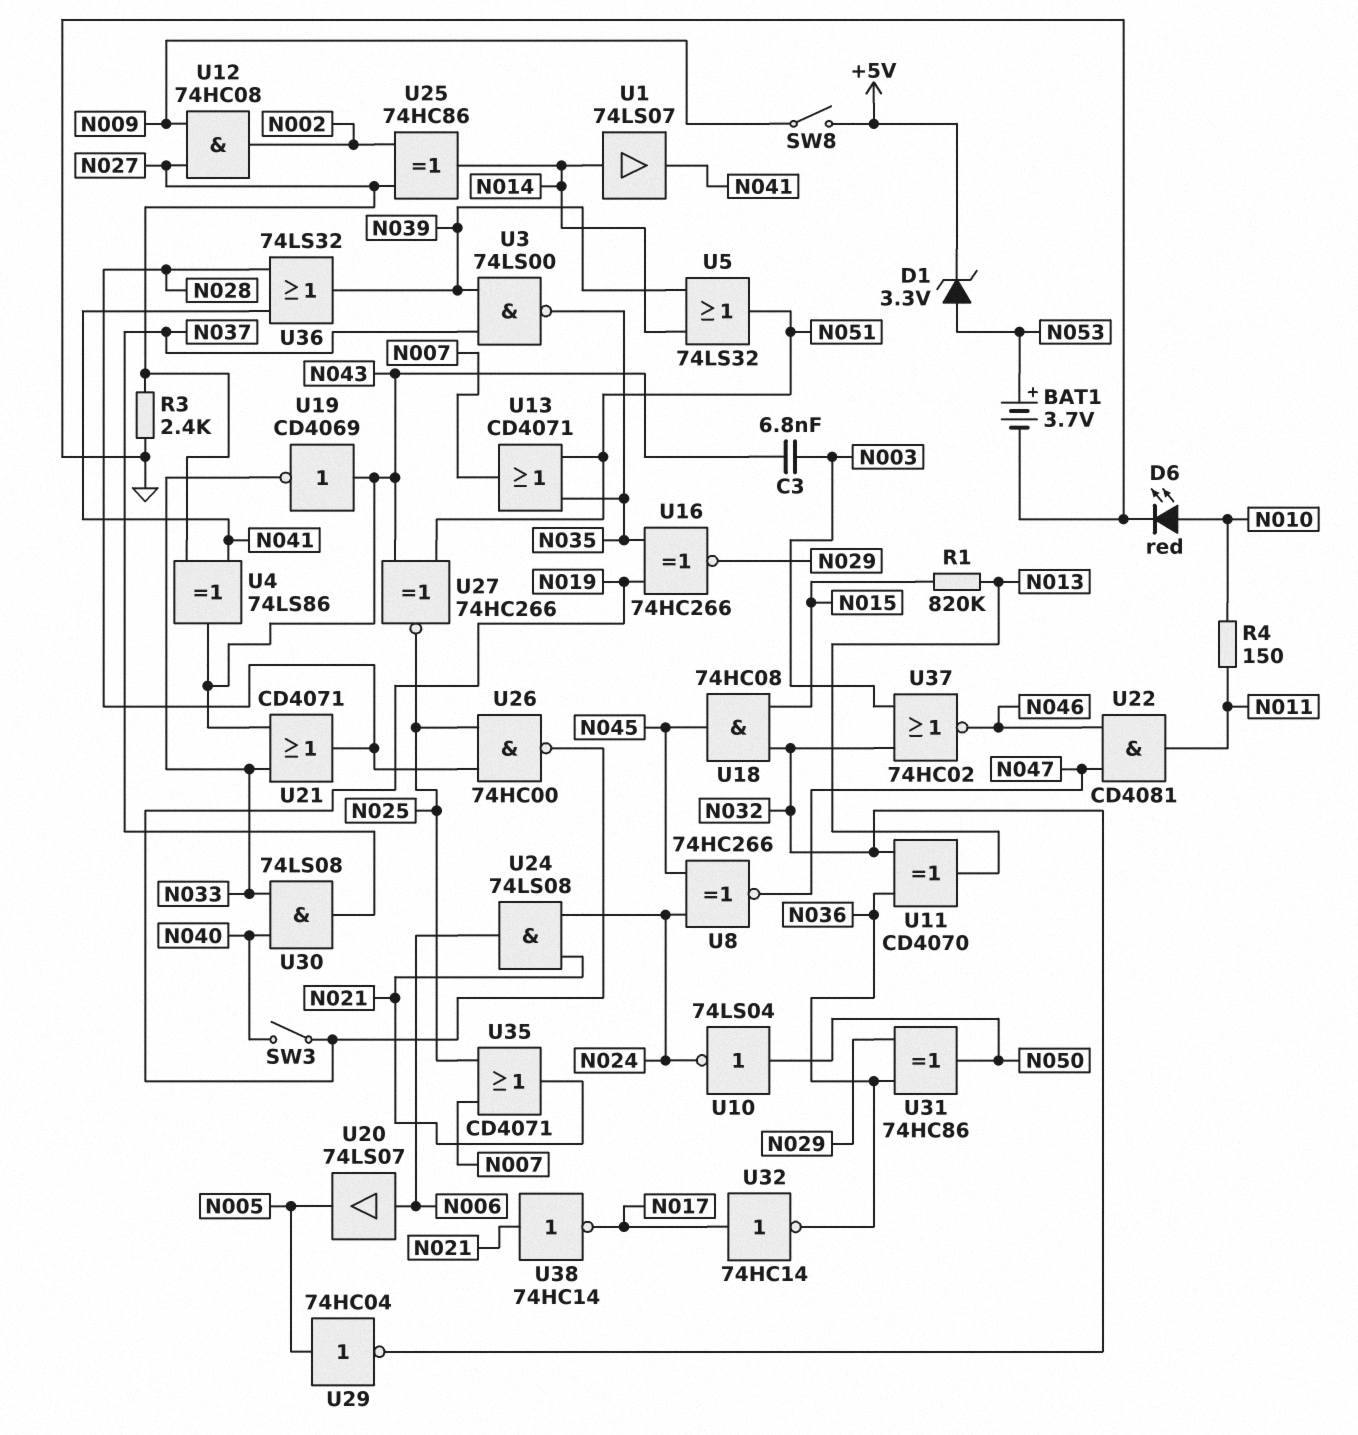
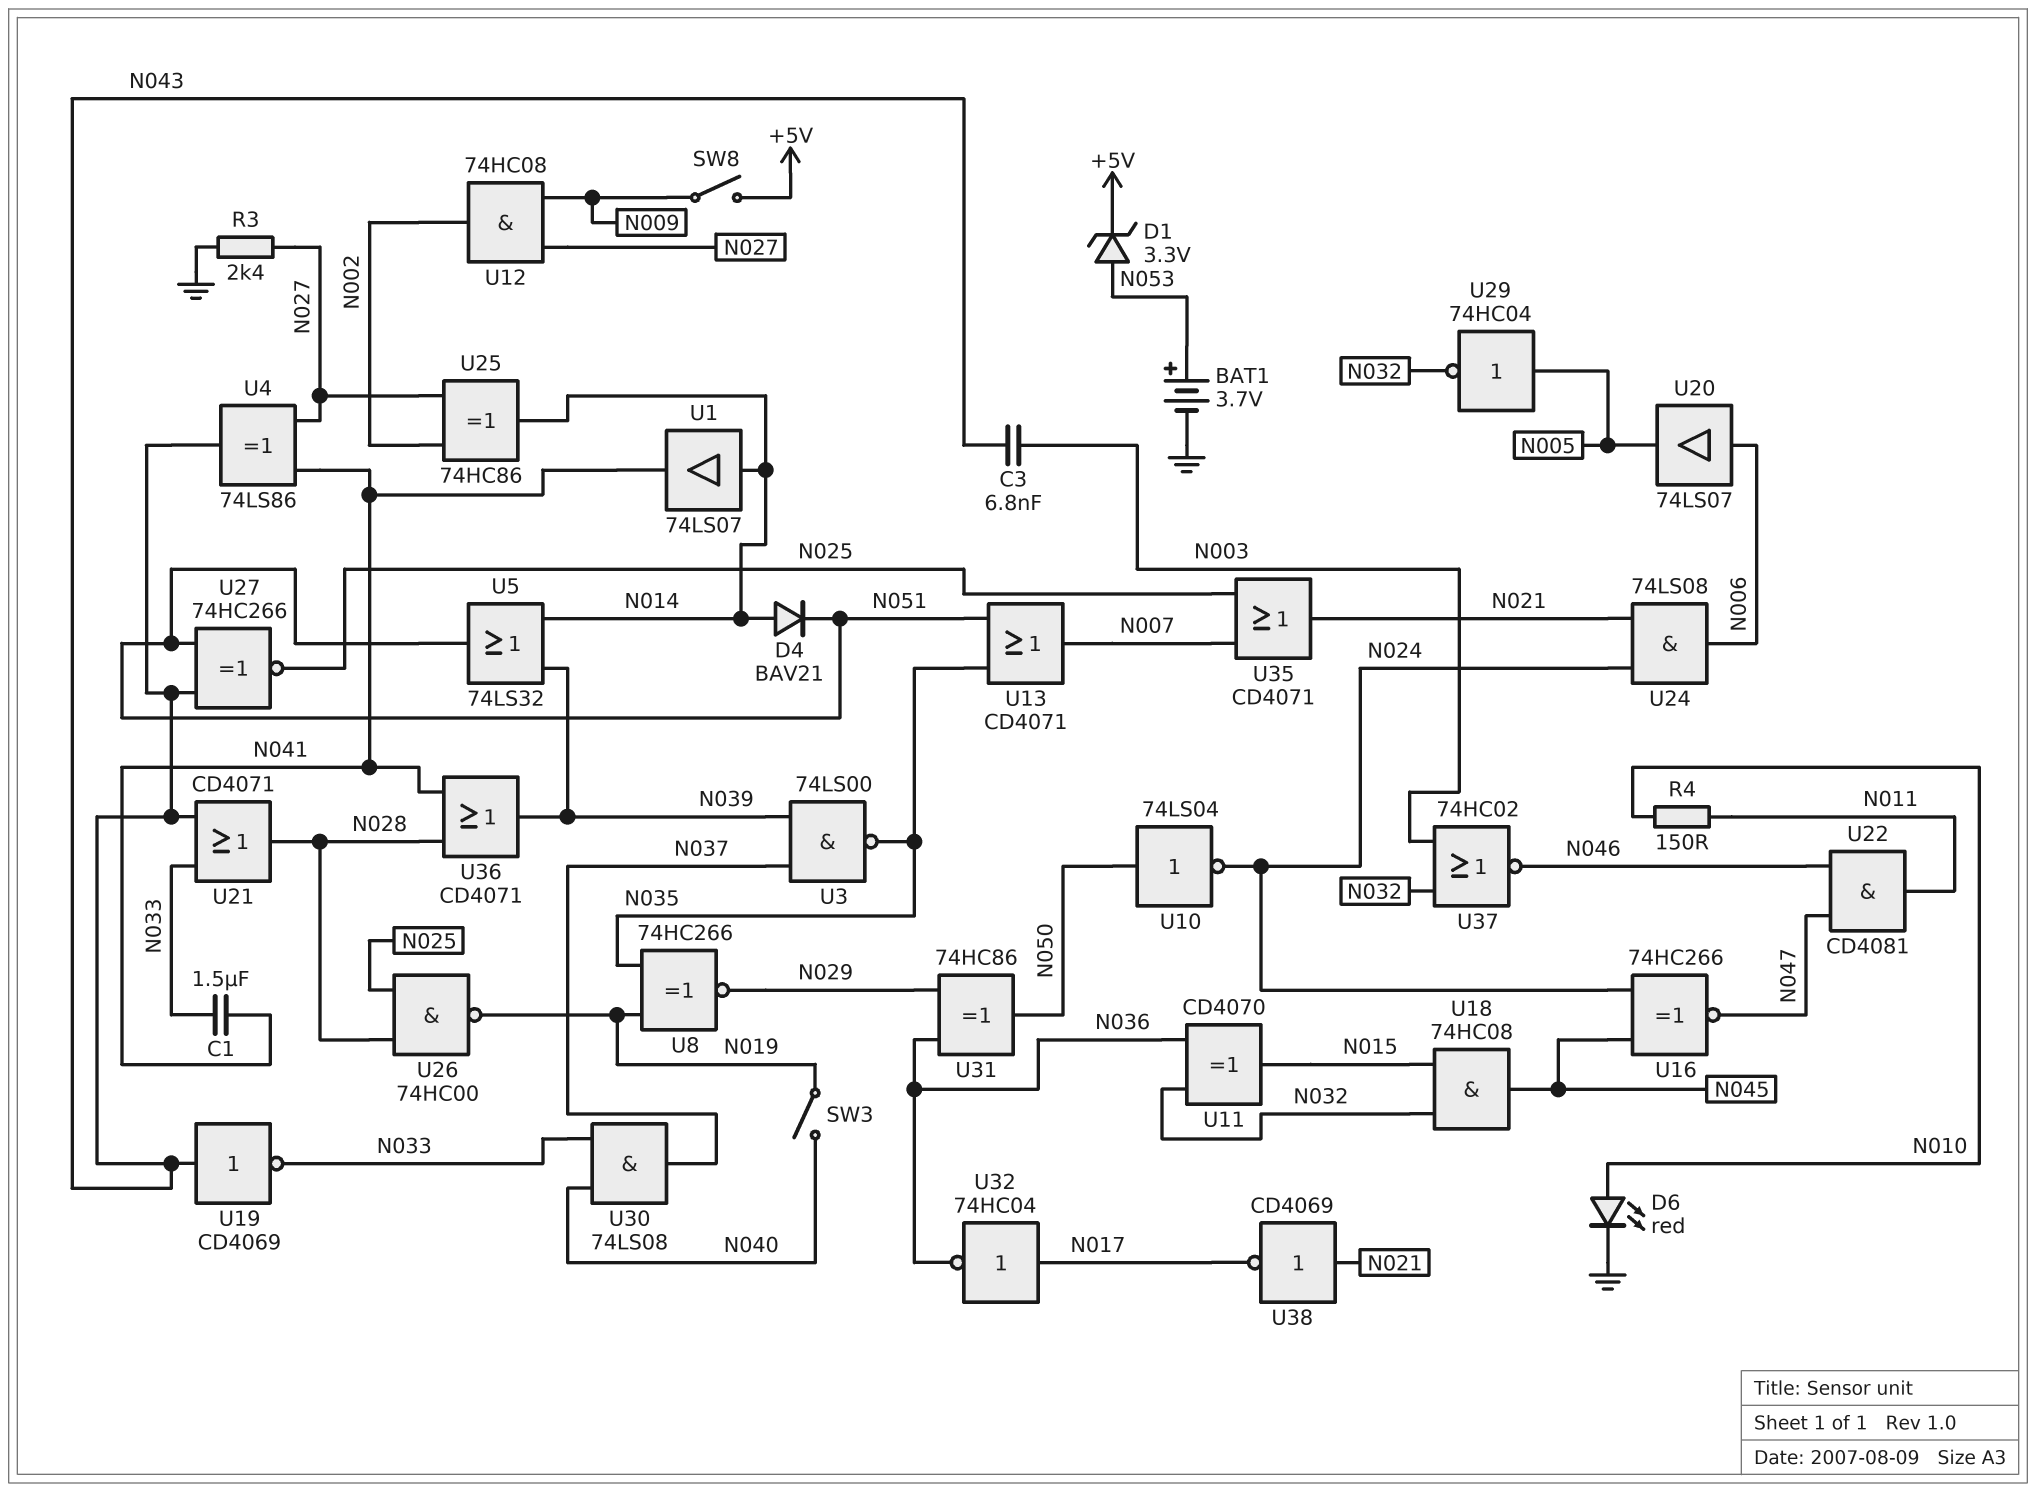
C1: none -> 1.5uF (N033, N041)
D4: none -> diode BAV21 (A N014, K N051)
R1: 820k (N013, N015) -> none
U8: XNOR 74HC266 (in N024, in N045, out N047) -> XNOR 74HC266 (in N019, in N035, out N029)
U11: XOR CD4070 (in N032, in N036, out N013) -> XOR CD4070 (in N032, in N036, out N015)
U16: XNOR 74HC266 (in N019, in N035, out N029) -> XNOR 74HC266 (in N024, in N045, out N047)
U32: NOT 74HC14 (in N017, out N036) -> NOT 74HC04 (in N017, out N036)
U36: OR 74LS32 (in N028, in N041, out N039) -> OR CD4071 (in N028, in N041, out N039)
U38: NOT 74HC14 (in N021, out N017) -> NOT CD4069 (in N021, out N017)

